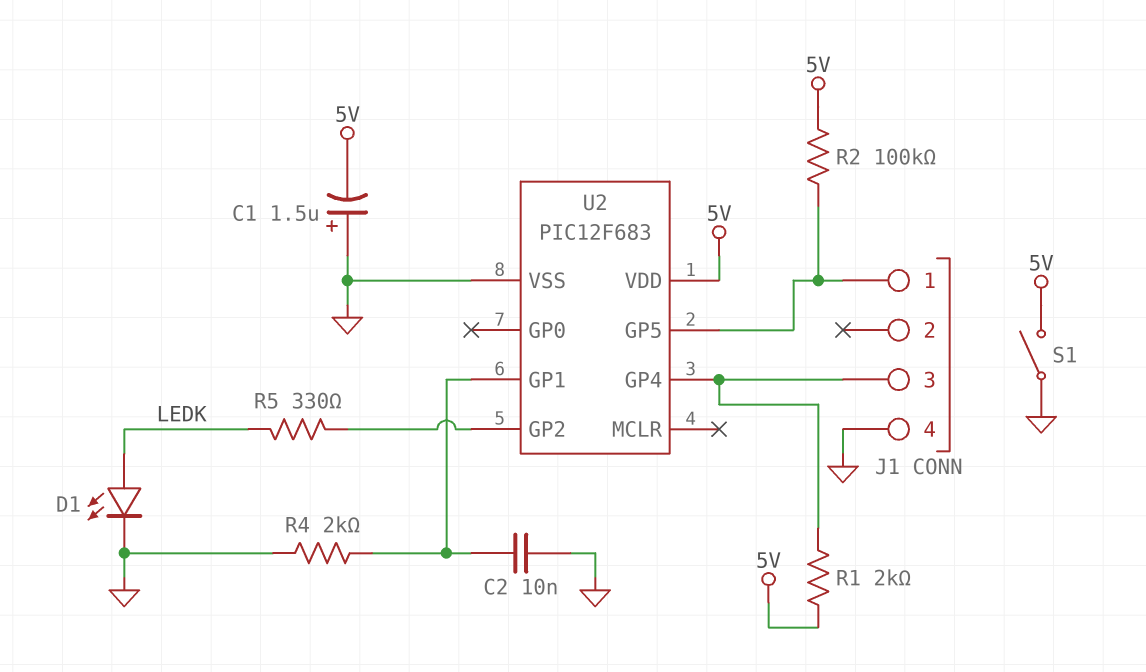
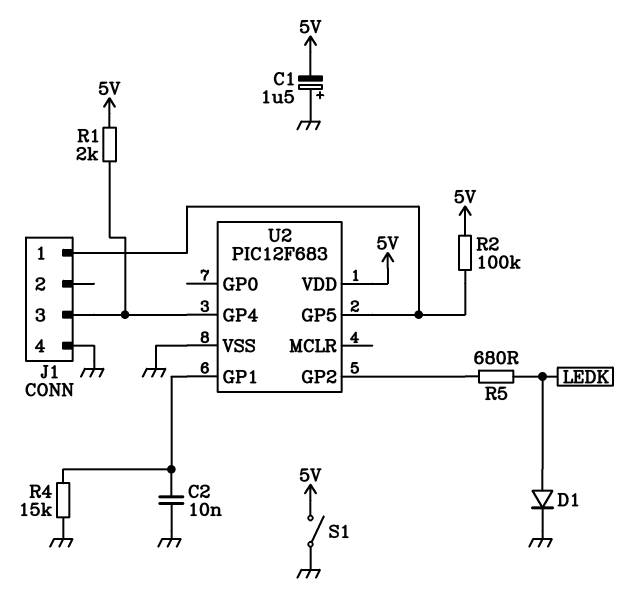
D1: LED (A LEDK, K GND) -> diode (A LEDK, K GND)
R4: 2k (GND, U2/GP1) -> 15k (GND, U2/GP1)
R5: 330 (LEDK, U2/GP2) -> 680 (LEDK, U2/GP2)

